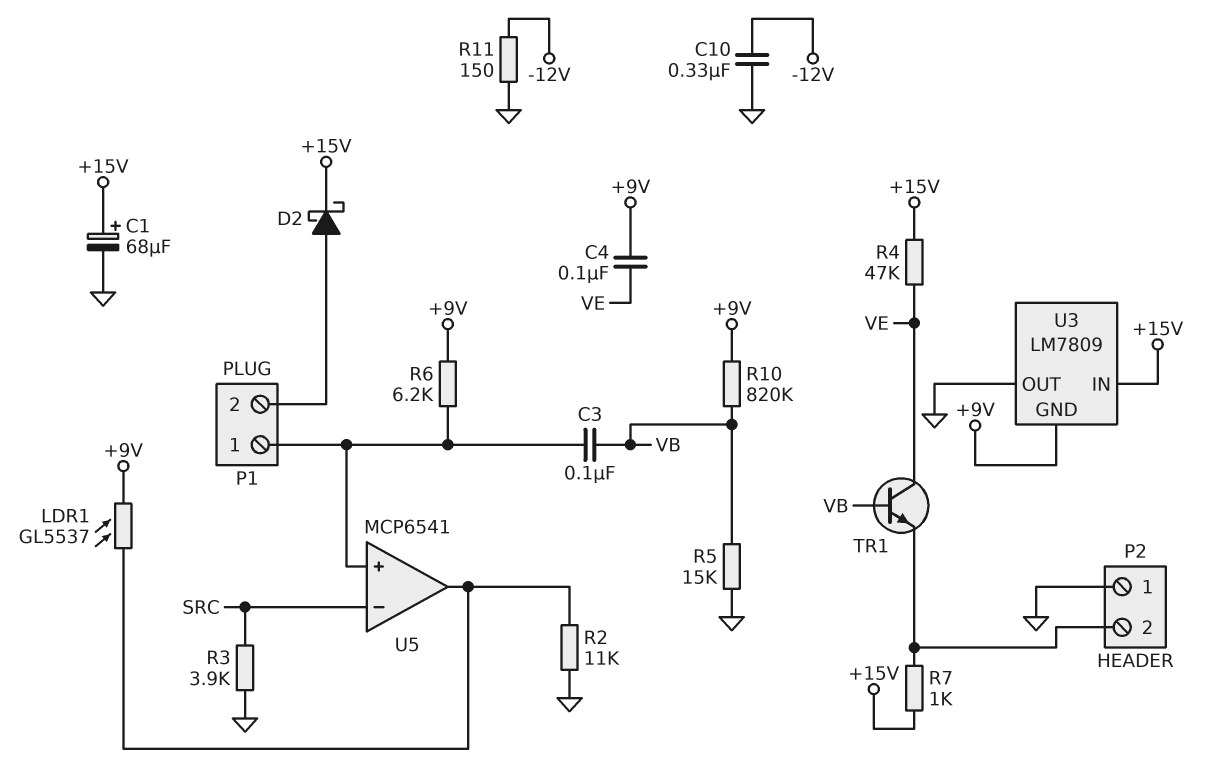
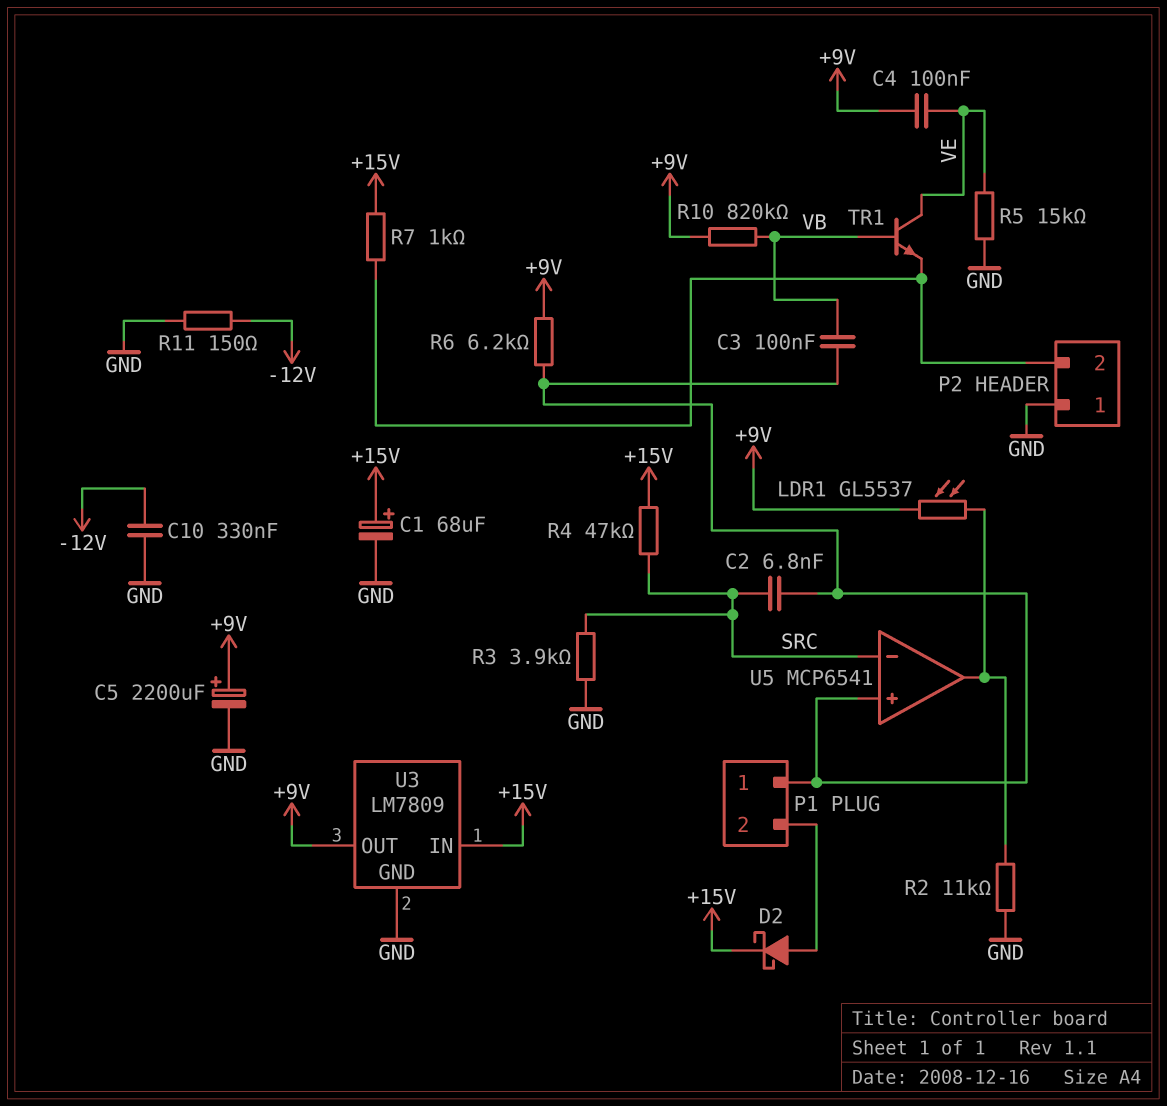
C2: none -> 6.8nF (P1/1, SRC)
C5: none -> 2200uF (plus +9V, minus GND)
R4: 47k (+15V, VE) -> 47k (+15V, SRC)
R5: 15k (GND, VB) -> 15k (GND, VE)
U3 pin GND: +9V -> GND
U3 pin OUT: GND -> +9V

